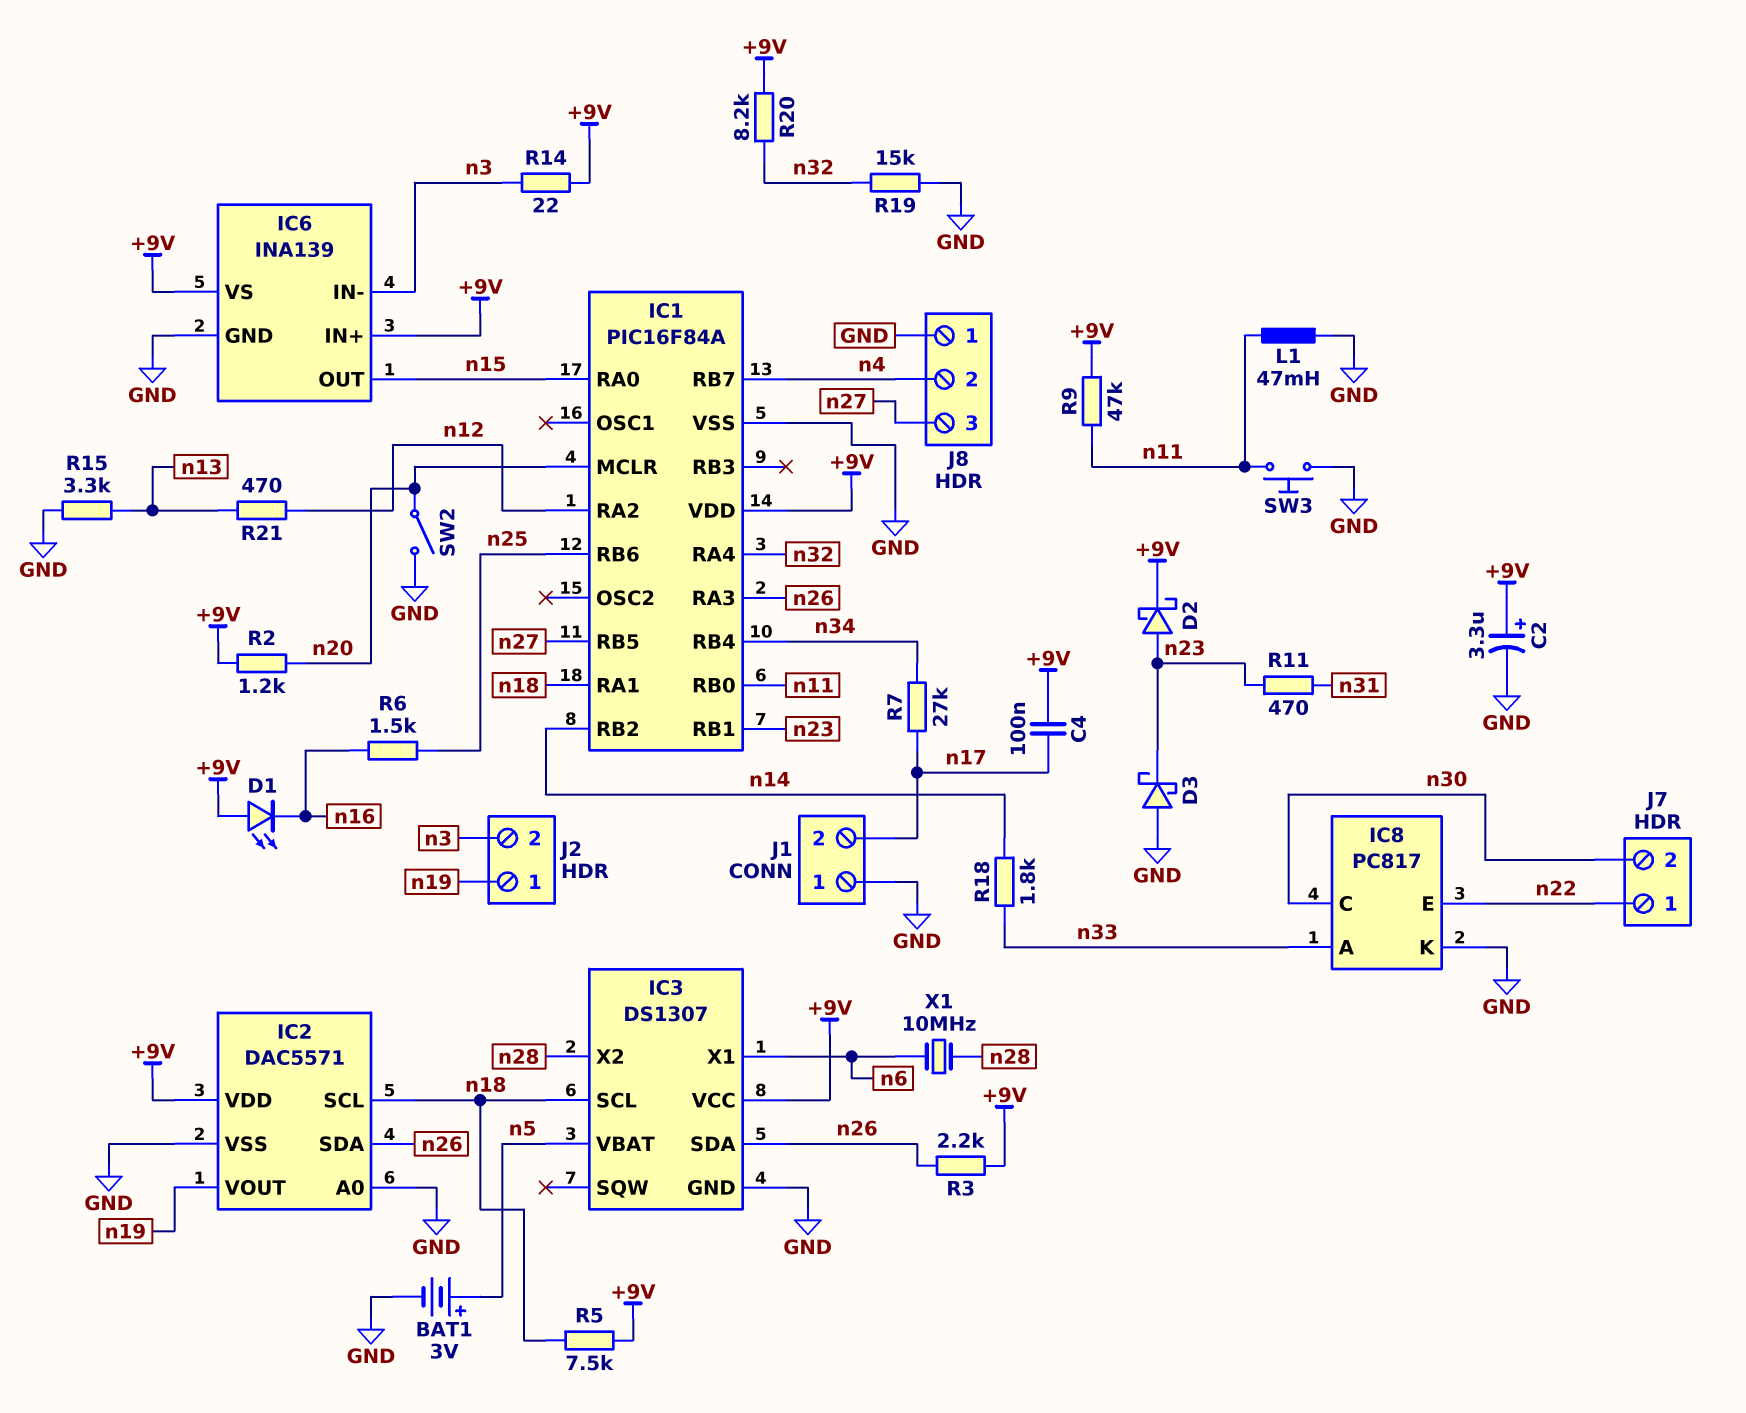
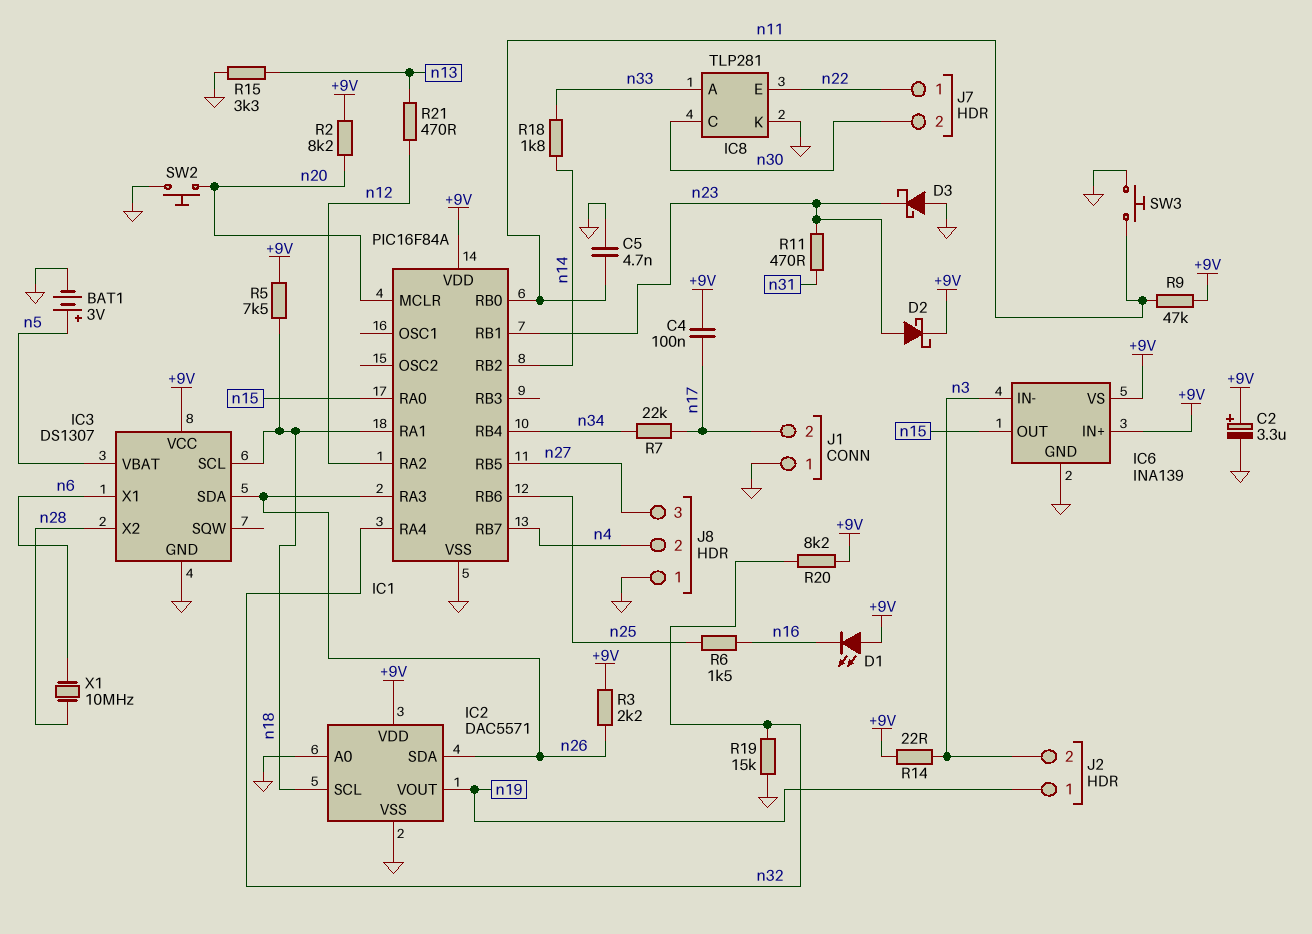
C5: none -> 4.7nF (GND, n11)
IC8: PC817 -> TLP281
L1: 47mH (GND, n11) -> none
R2: 1.2k (+9V, n20) -> 8.2k (+9V, n20)
R7: 27k (n17, n34) -> 22k (n17, n34)
SW2: switch (GND, n20) -> button (GND, n20)

